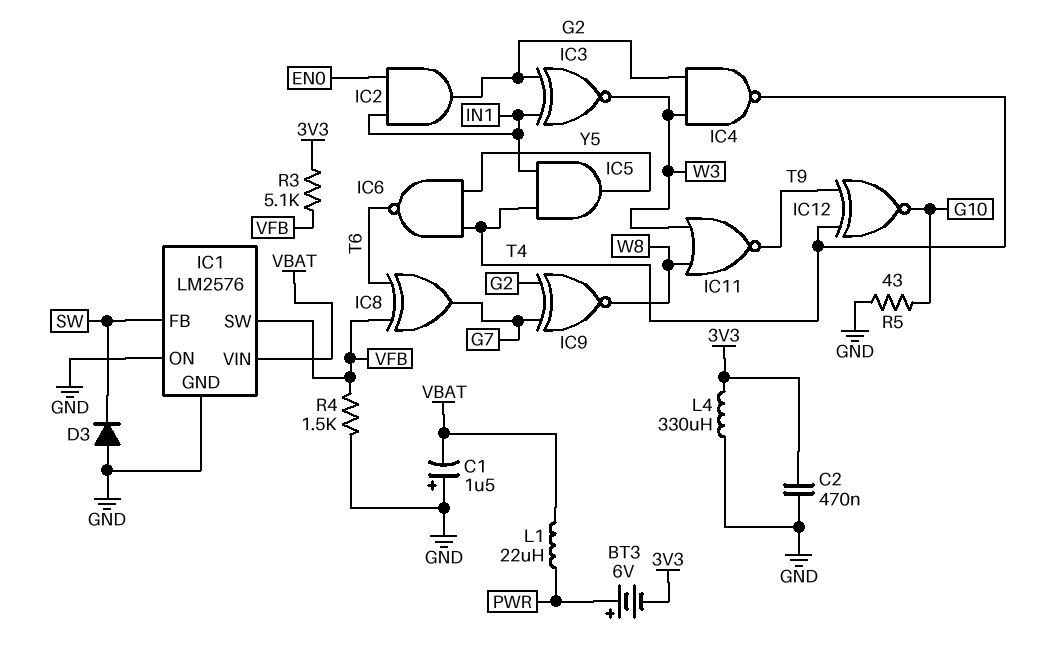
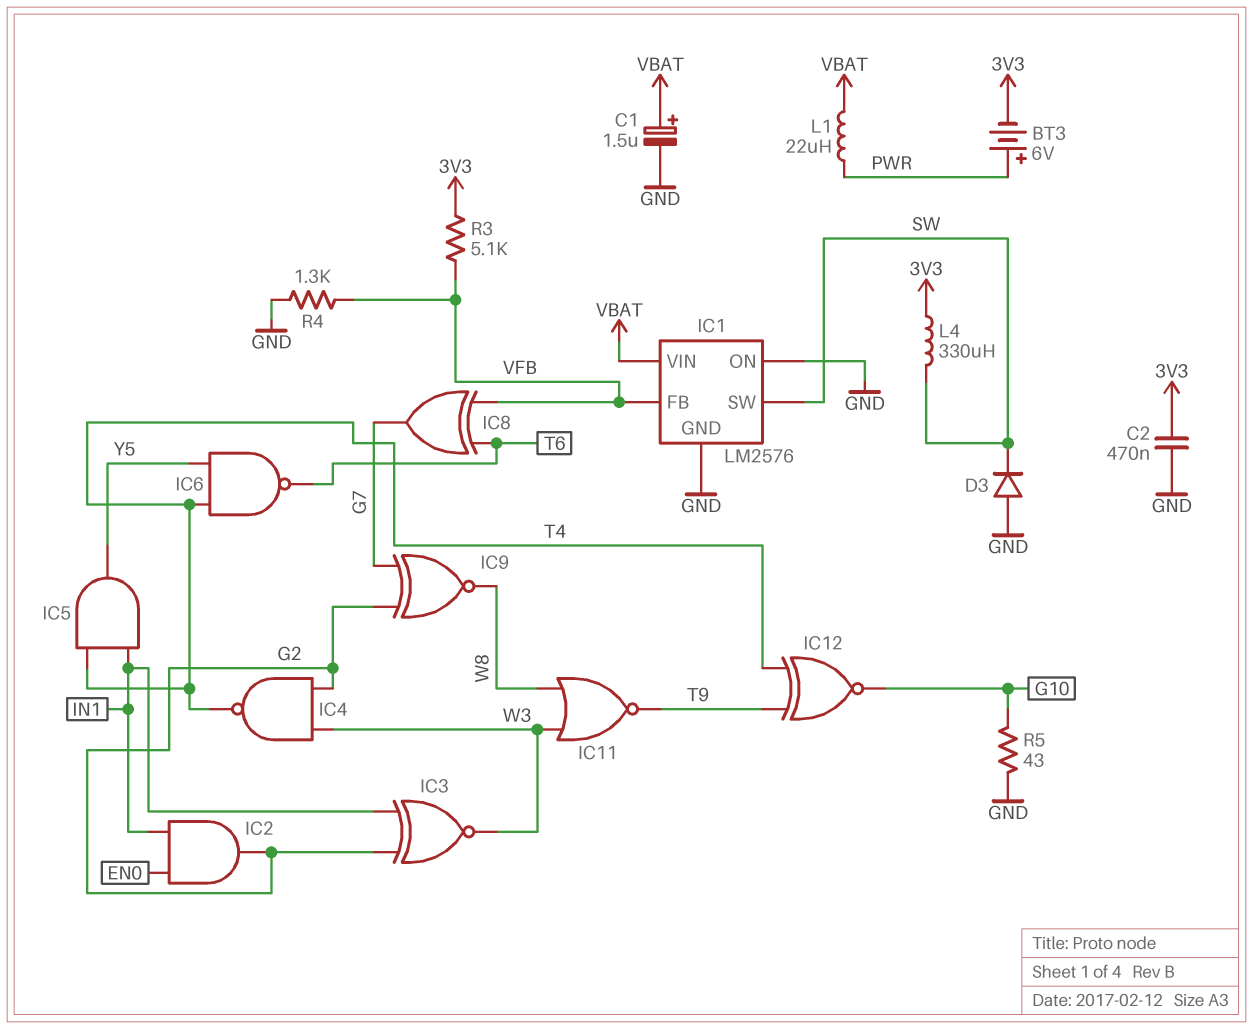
C1: 1.5uF (plus GND, minus VBAT) -> 1.5uF (plus VBAT, minus GND)
IC1 pin FB: SW -> VFB
IC1 pin SW: VFB -> SW
L4: 330uH (3V3, GND) -> 330uH (3V3, SW)
R4: 1.5k (GND, VFB) -> 1.3k (GND, VFB)

